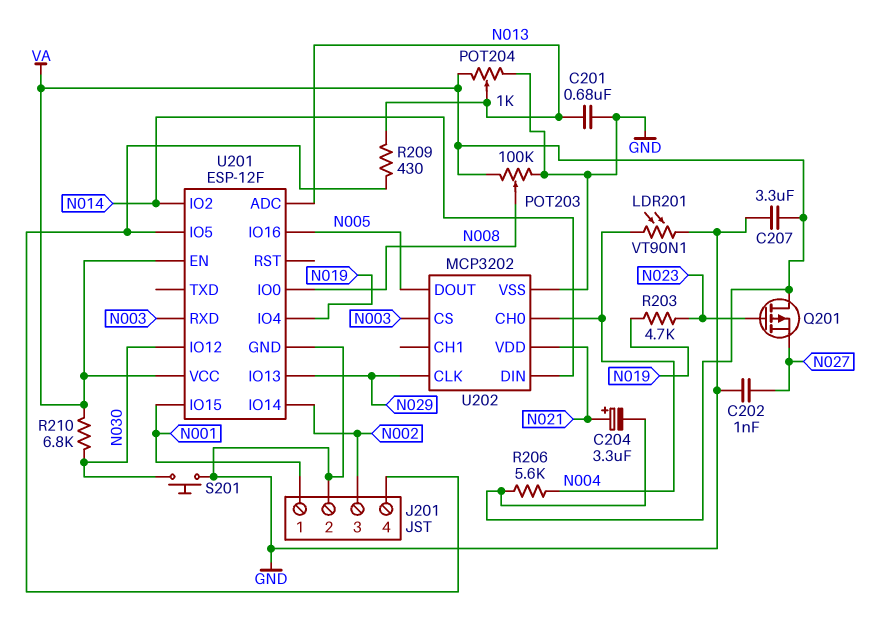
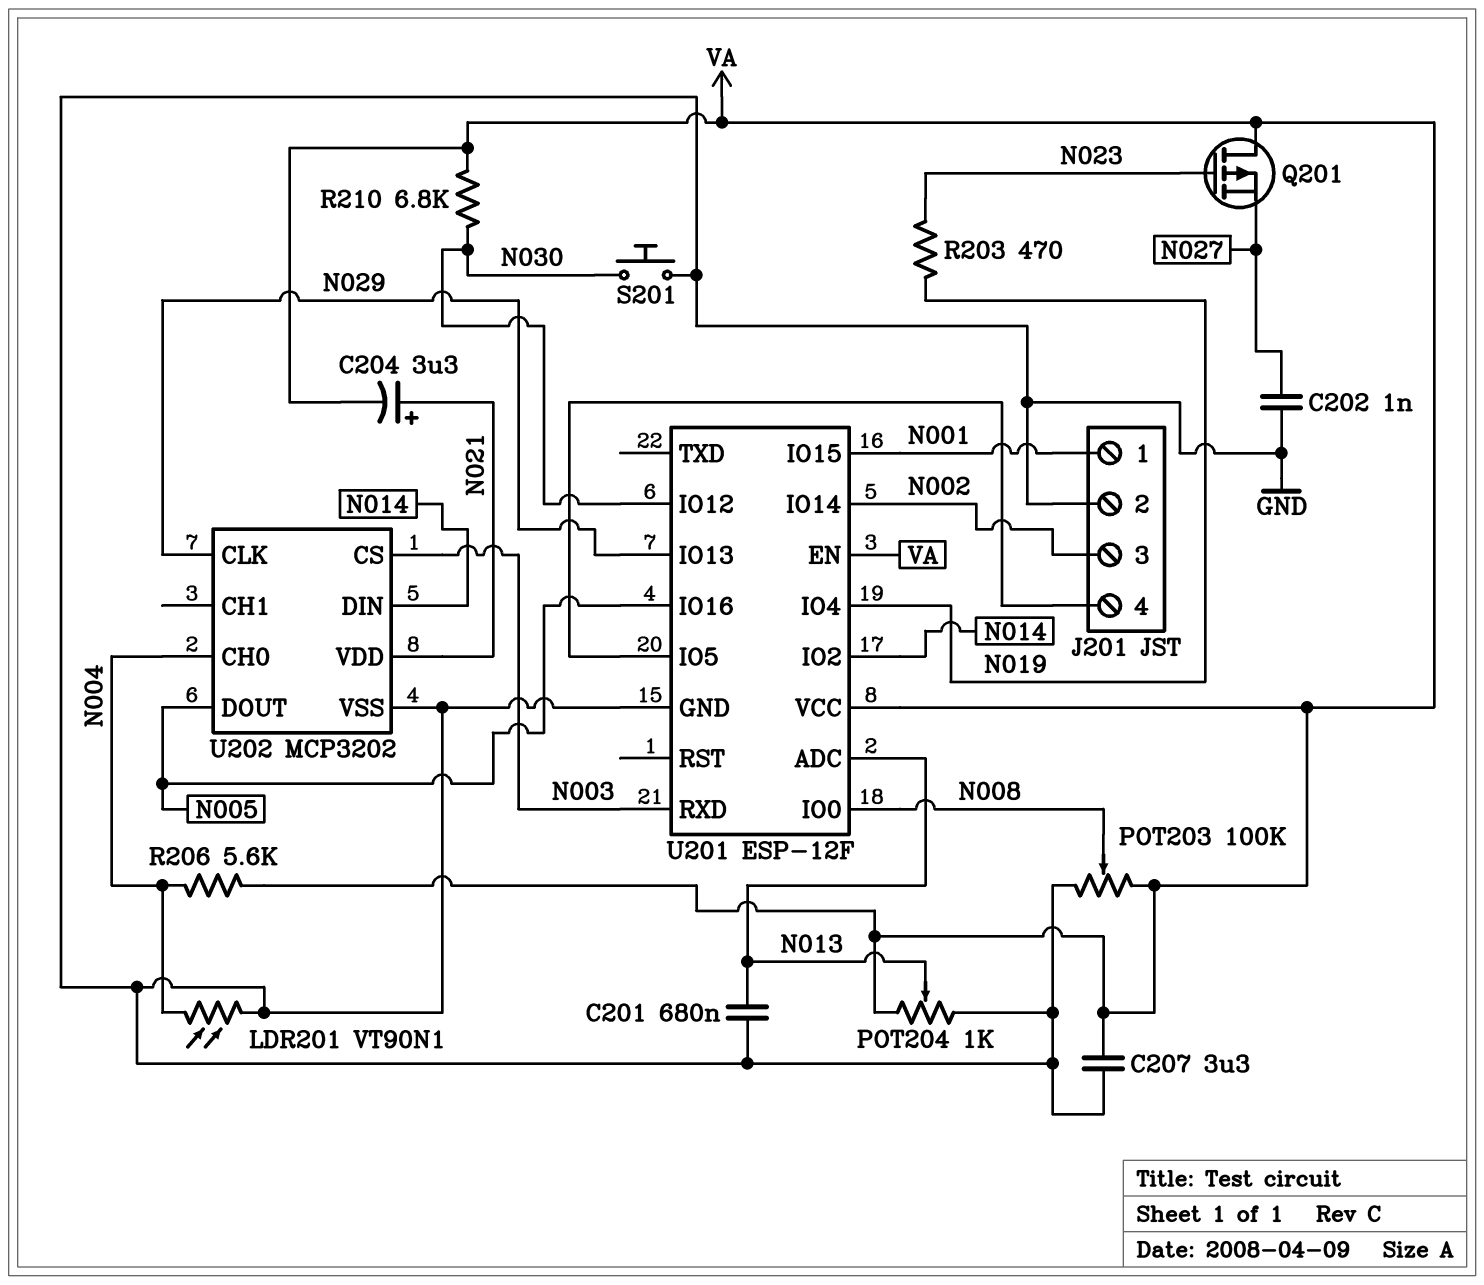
R203: 4.7k (N019, N023) -> 470 (N019, N023)
R209: 430 (J201/4, N013) -> none

